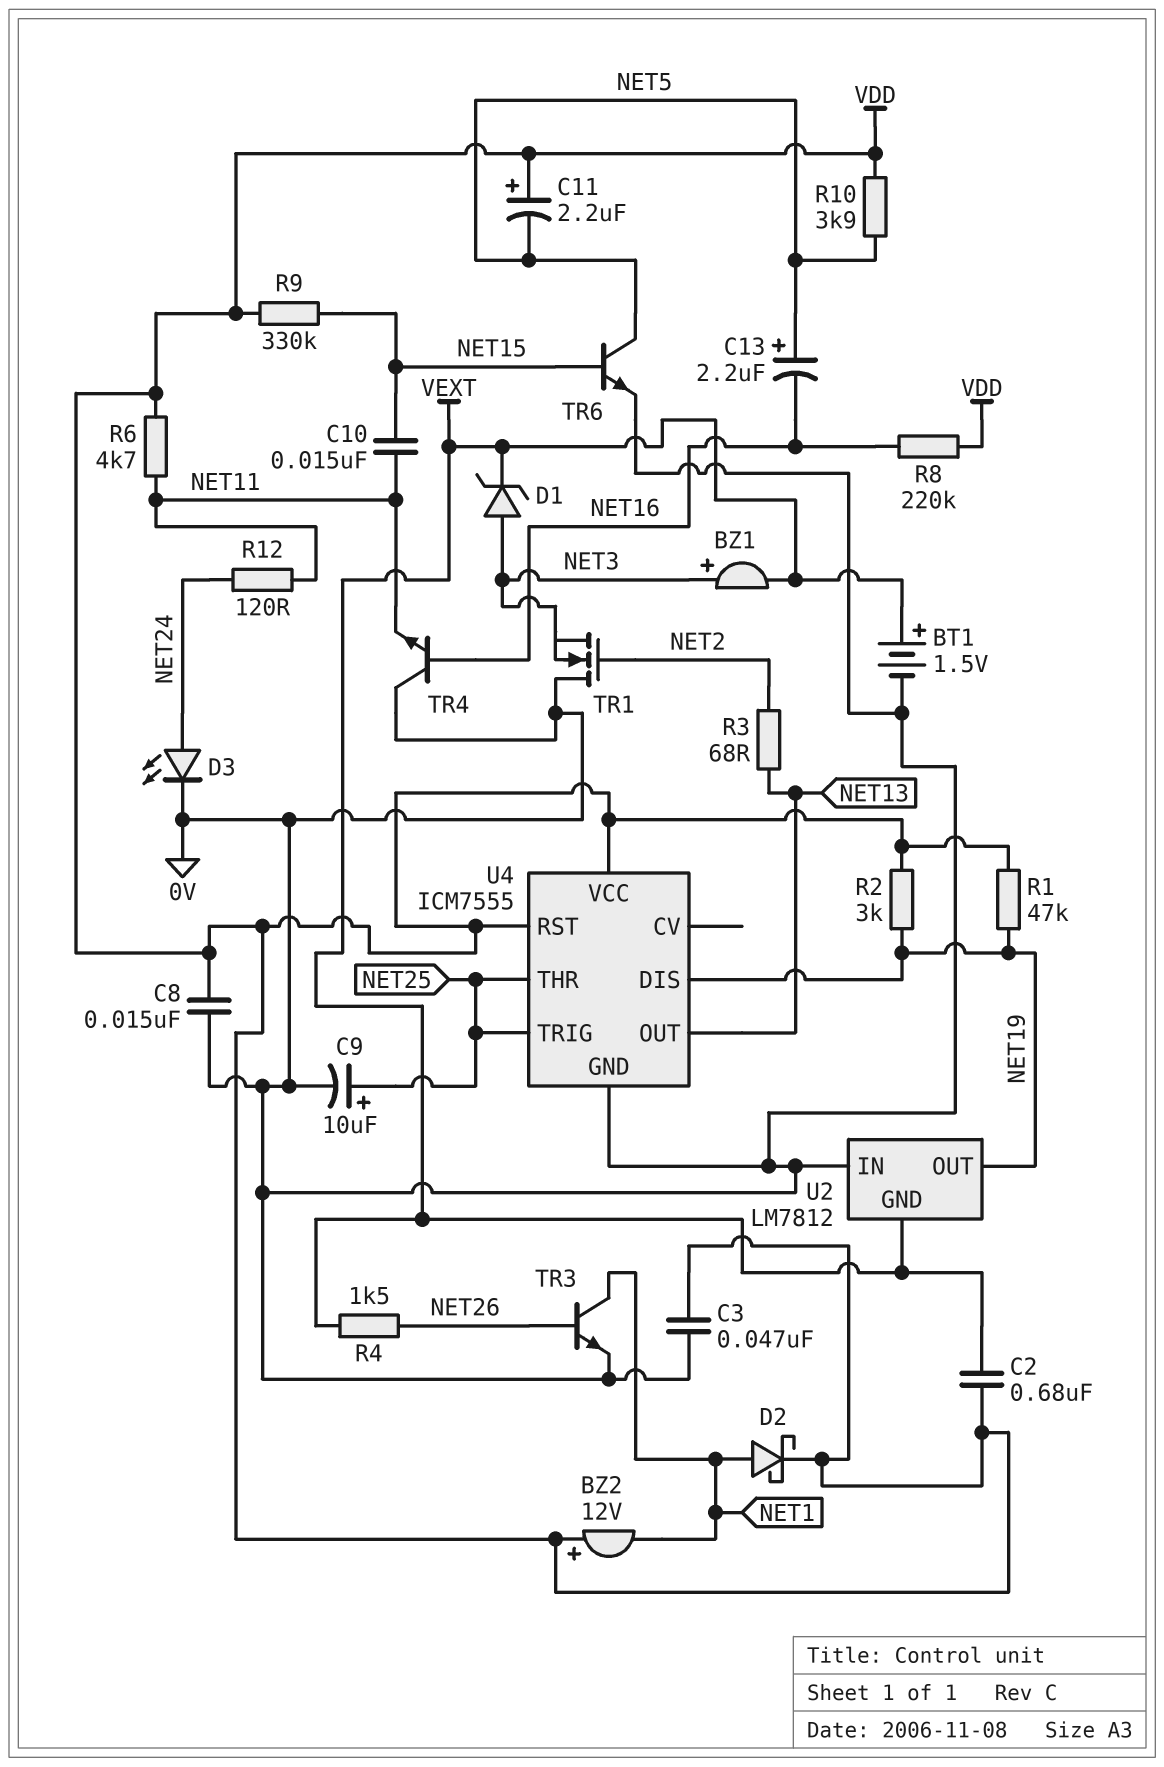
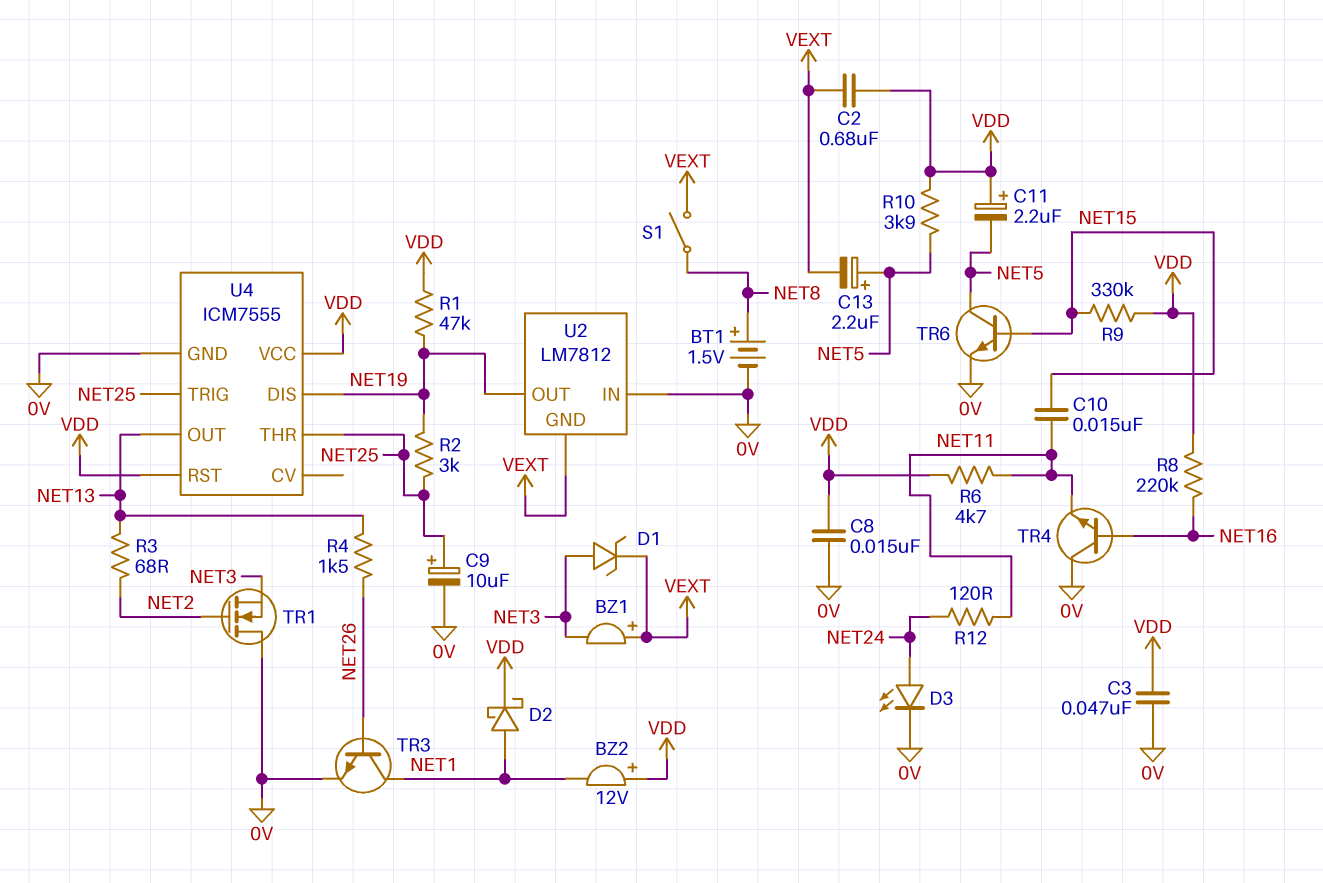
BT1: 1.5V (plus VEXT, minus 0V) -> 1.5V (plus NET8, minus 0V)
BZ1: buzzer (plus NET3, minus VEXT) -> buzzer (plus VEXT, minus NET3)
C13: 2.2uF (plus NET5, minus NET16) -> 2.2uF (plus NET5, minus VEXT)
R2: 3k (NET19, VDD) -> 3k (NET19, NET25)
R4: 1.5k (NET26, VEXT) -> 1.5k (NET13, NET26)
S1: none -> switch (NET8, VEXT)

